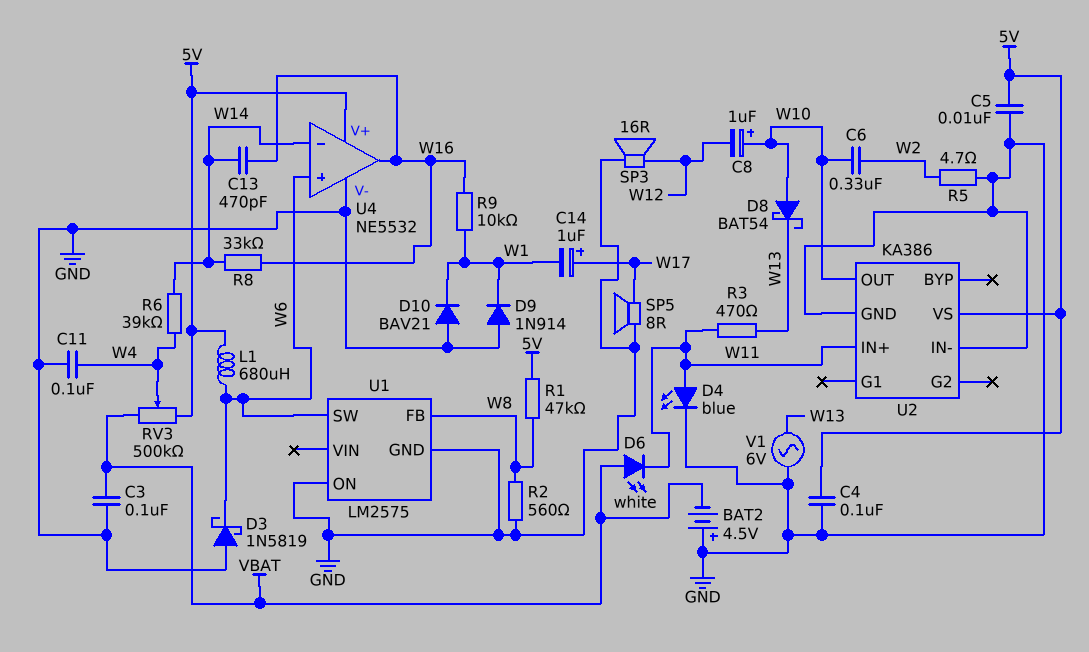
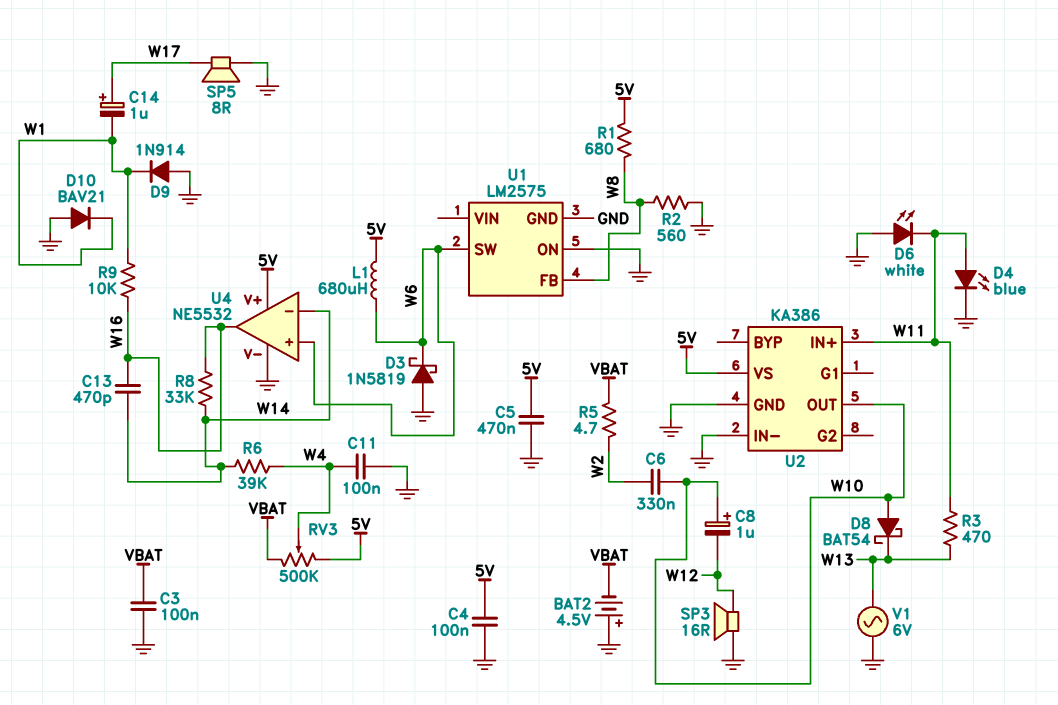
C5: 10nF (5V, GND) -> 470nF (5V, GND)
D6: LED white (A VBAT, K W11) -> LED white (A GND, K W11)
R1: 47k (5V, W8) -> 680 (5V, W8)
R5: 4.7 (GND, W2) -> 4.7 (VBAT, W2)

